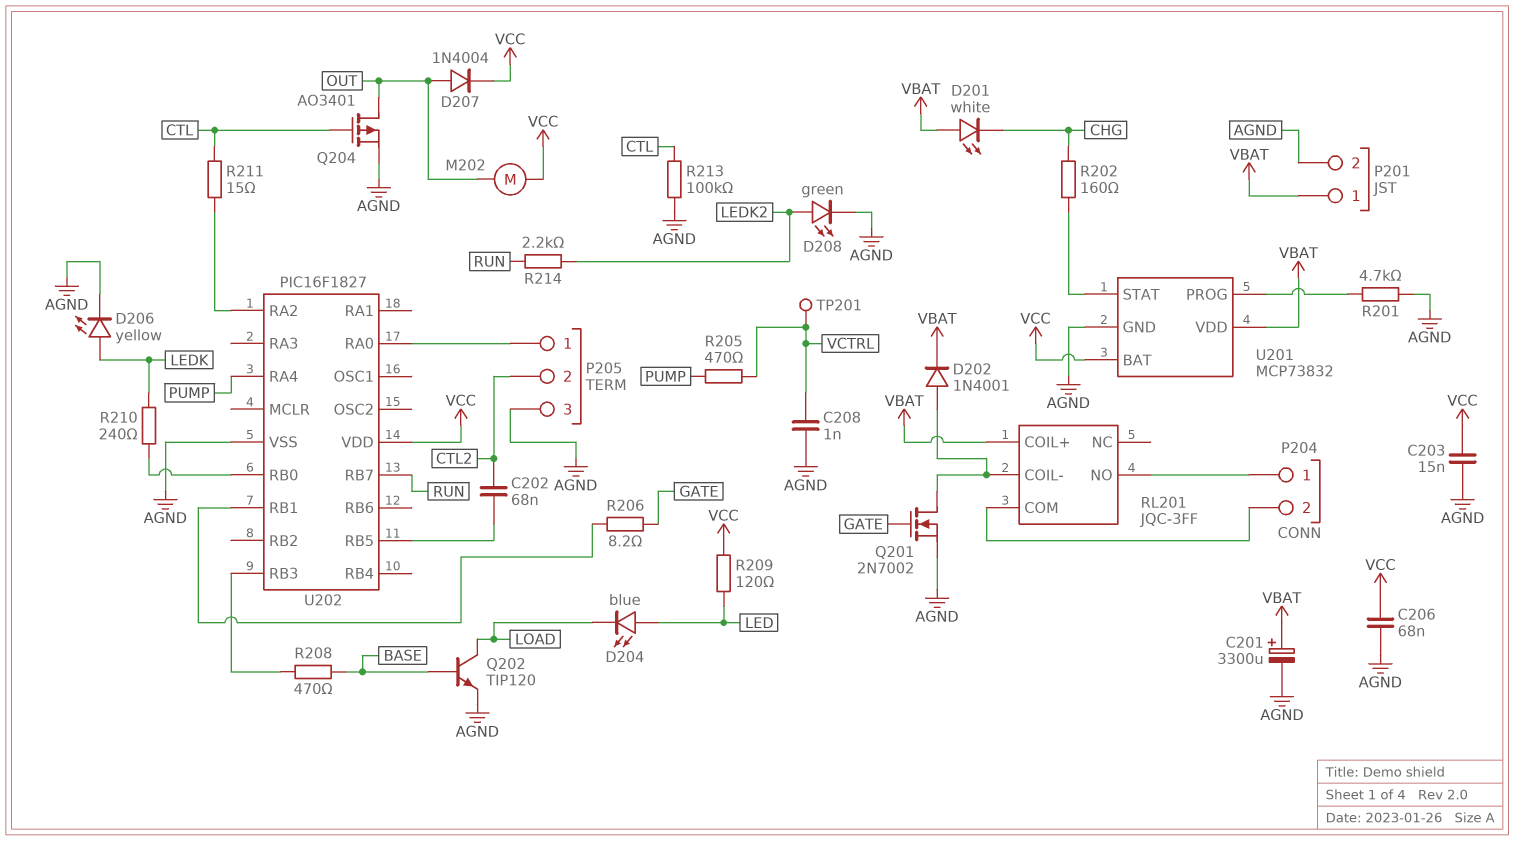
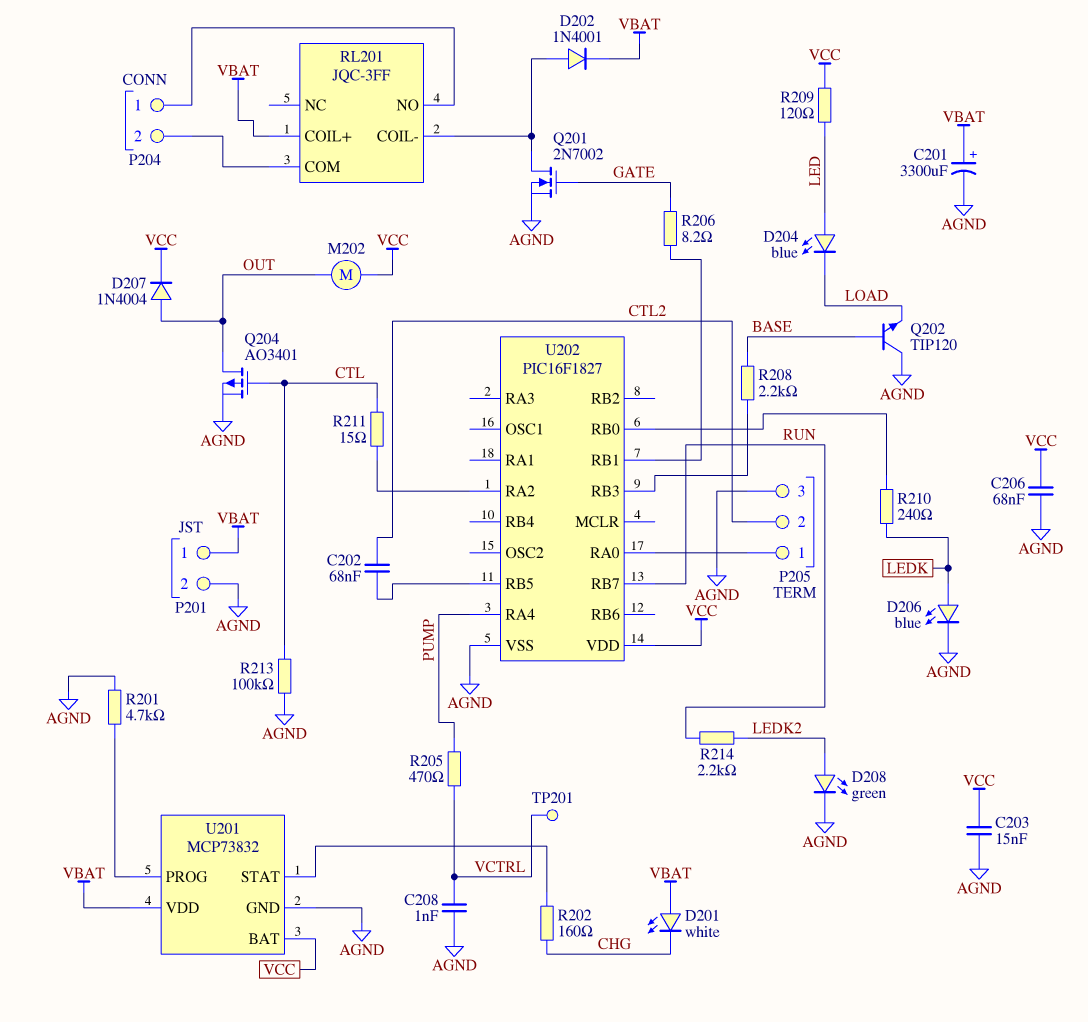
D206: LED yellow (A LEDK, K AGND) -> LED blue (A LEDK, K AGND)
Q202: NPN TIP120 (B BASE, C LOAD, E AGND) -> NPN TIP120 (B BASE, C AGND, E LOAD)
R208: 470 (BASE, U202/RB3) -> 2.2k (BASE, U202/RB3)

